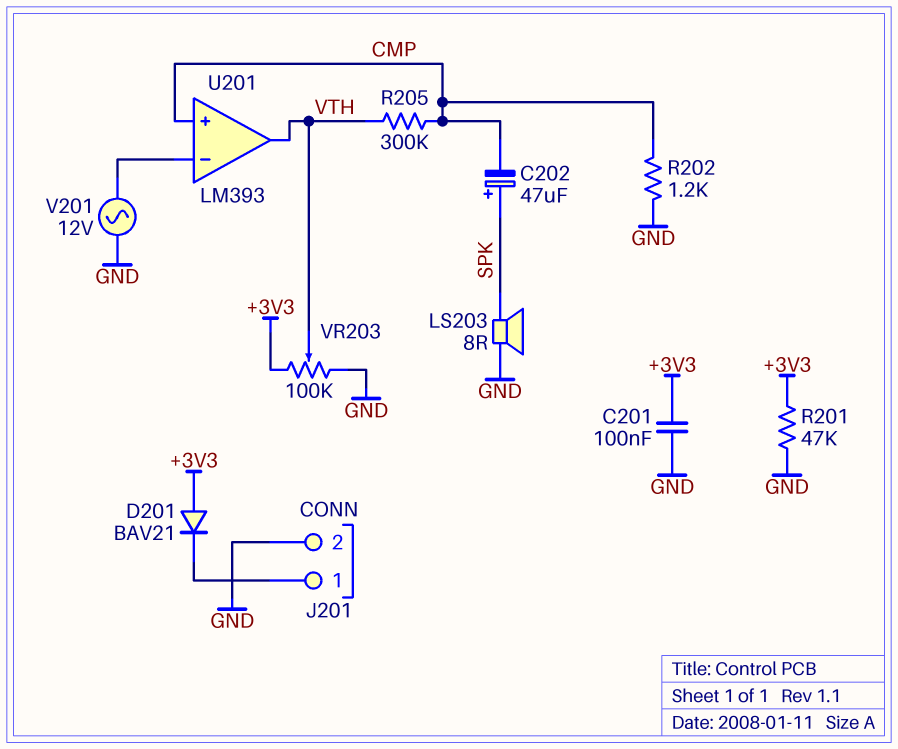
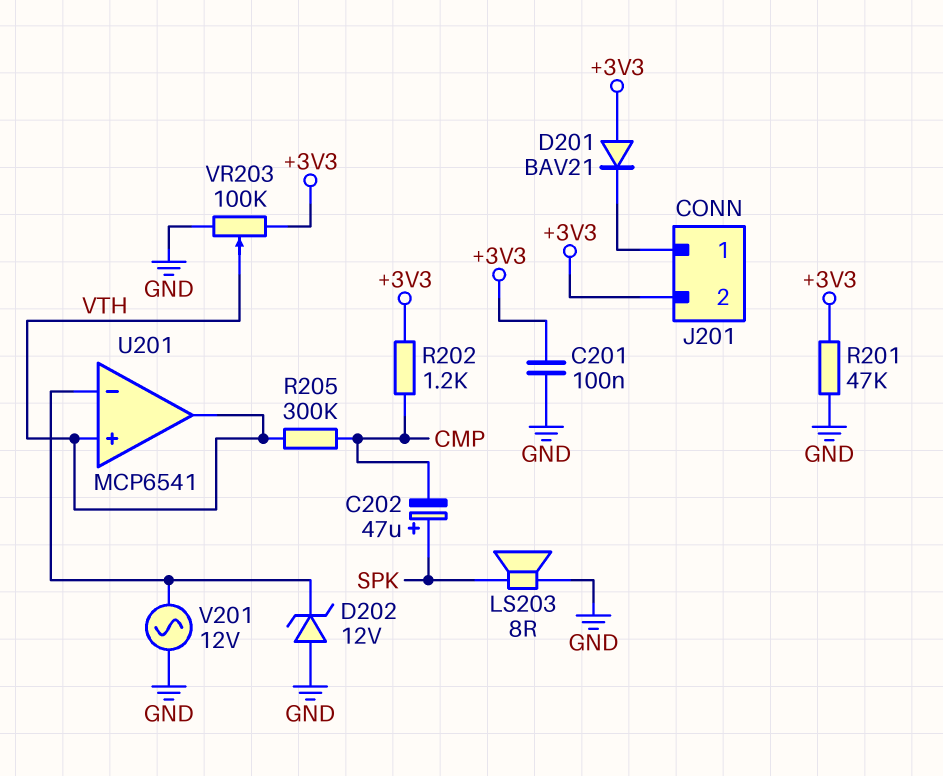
D202: none -> zener 12V (A GND, K U201/in-)
J201 pin 2: GND -> +3V3
R202: 1.2k (CMP, GND) -> 1.2k (+3V3, CMP)
U201: LM393 -> MCP6541
U201 pin in+: CMP -> VTH

